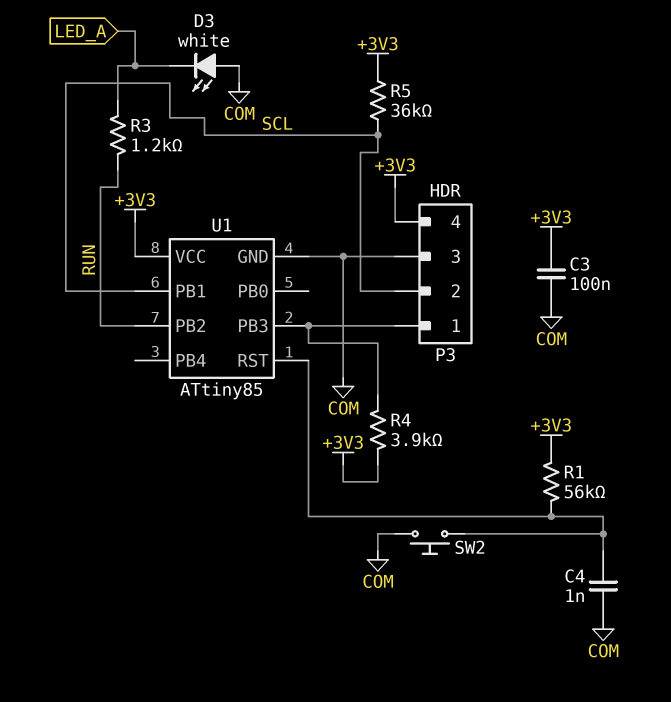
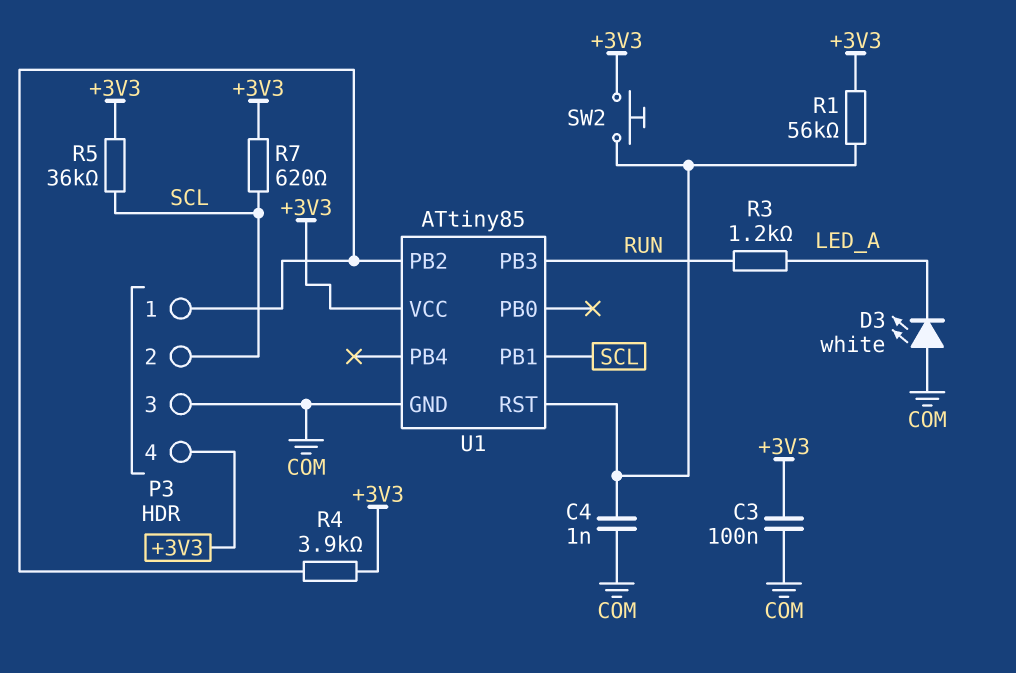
R7: none -> 620 (+3V3, SCL)
SW2: button (COM, U1/RST) -> button (+3V3, U1/RST)
U1 pin PB2: RUN -> P3/1
U1 pin PB3: P3/1 -> RUN

